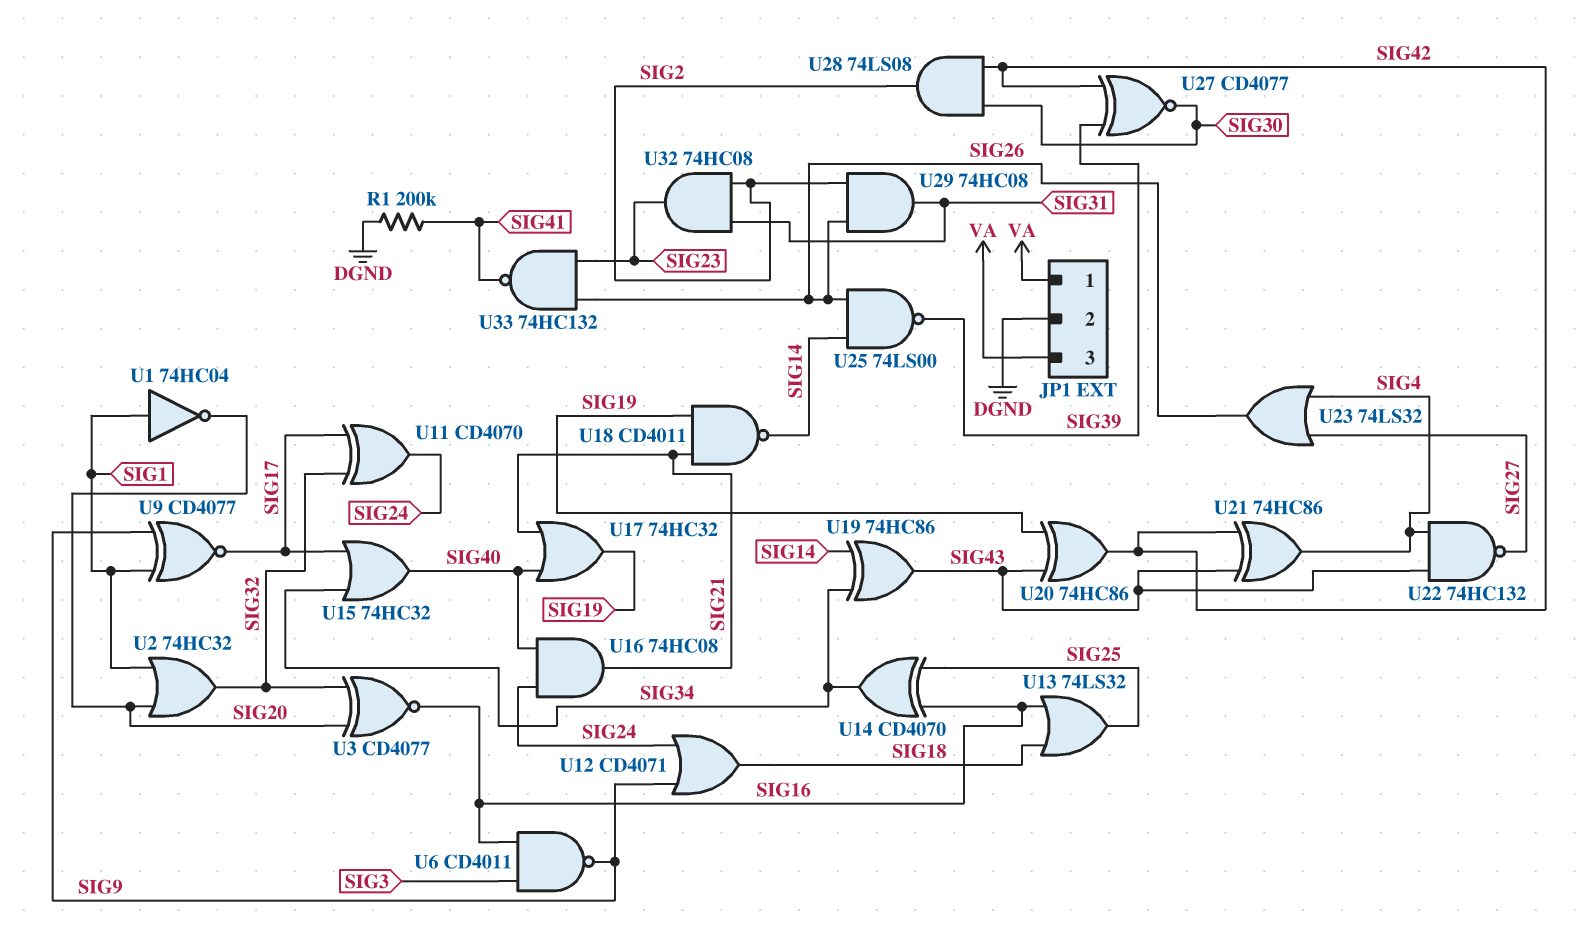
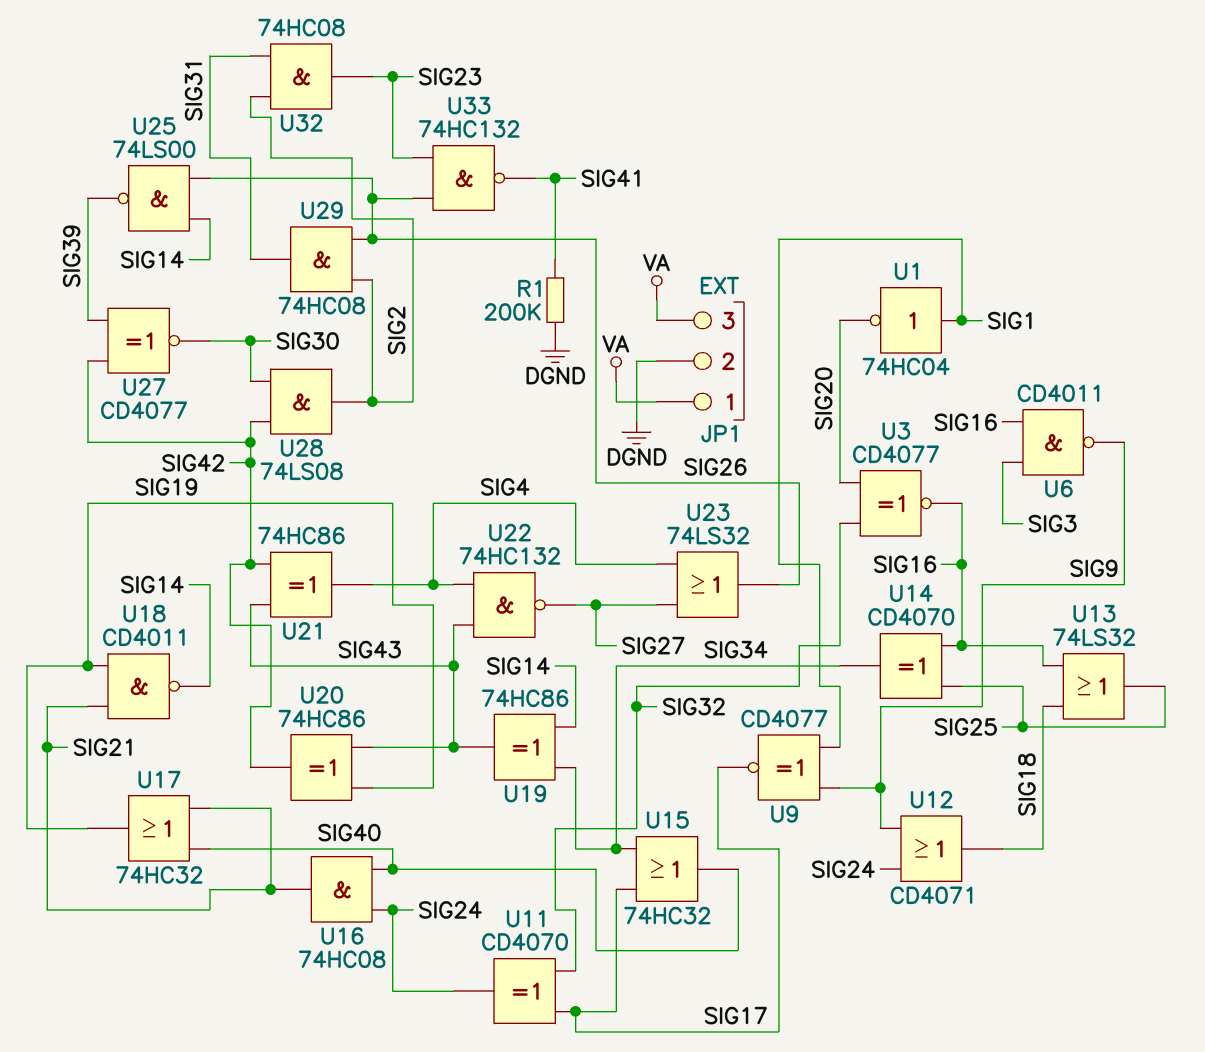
U2: OR 74HC32 (in SIG1, in SIG20, out SIG32) -> none

